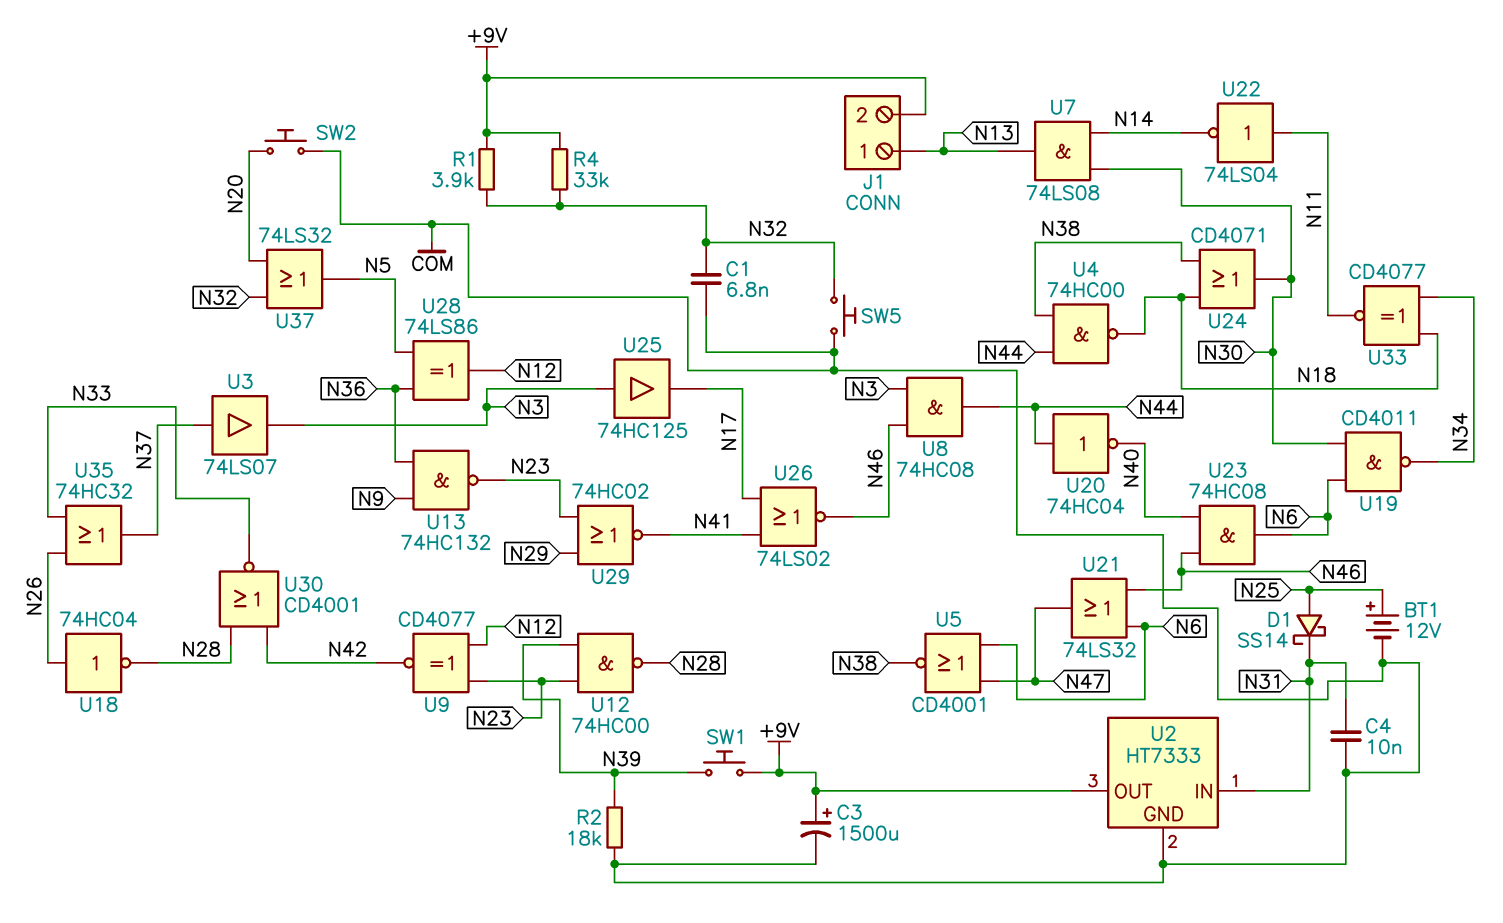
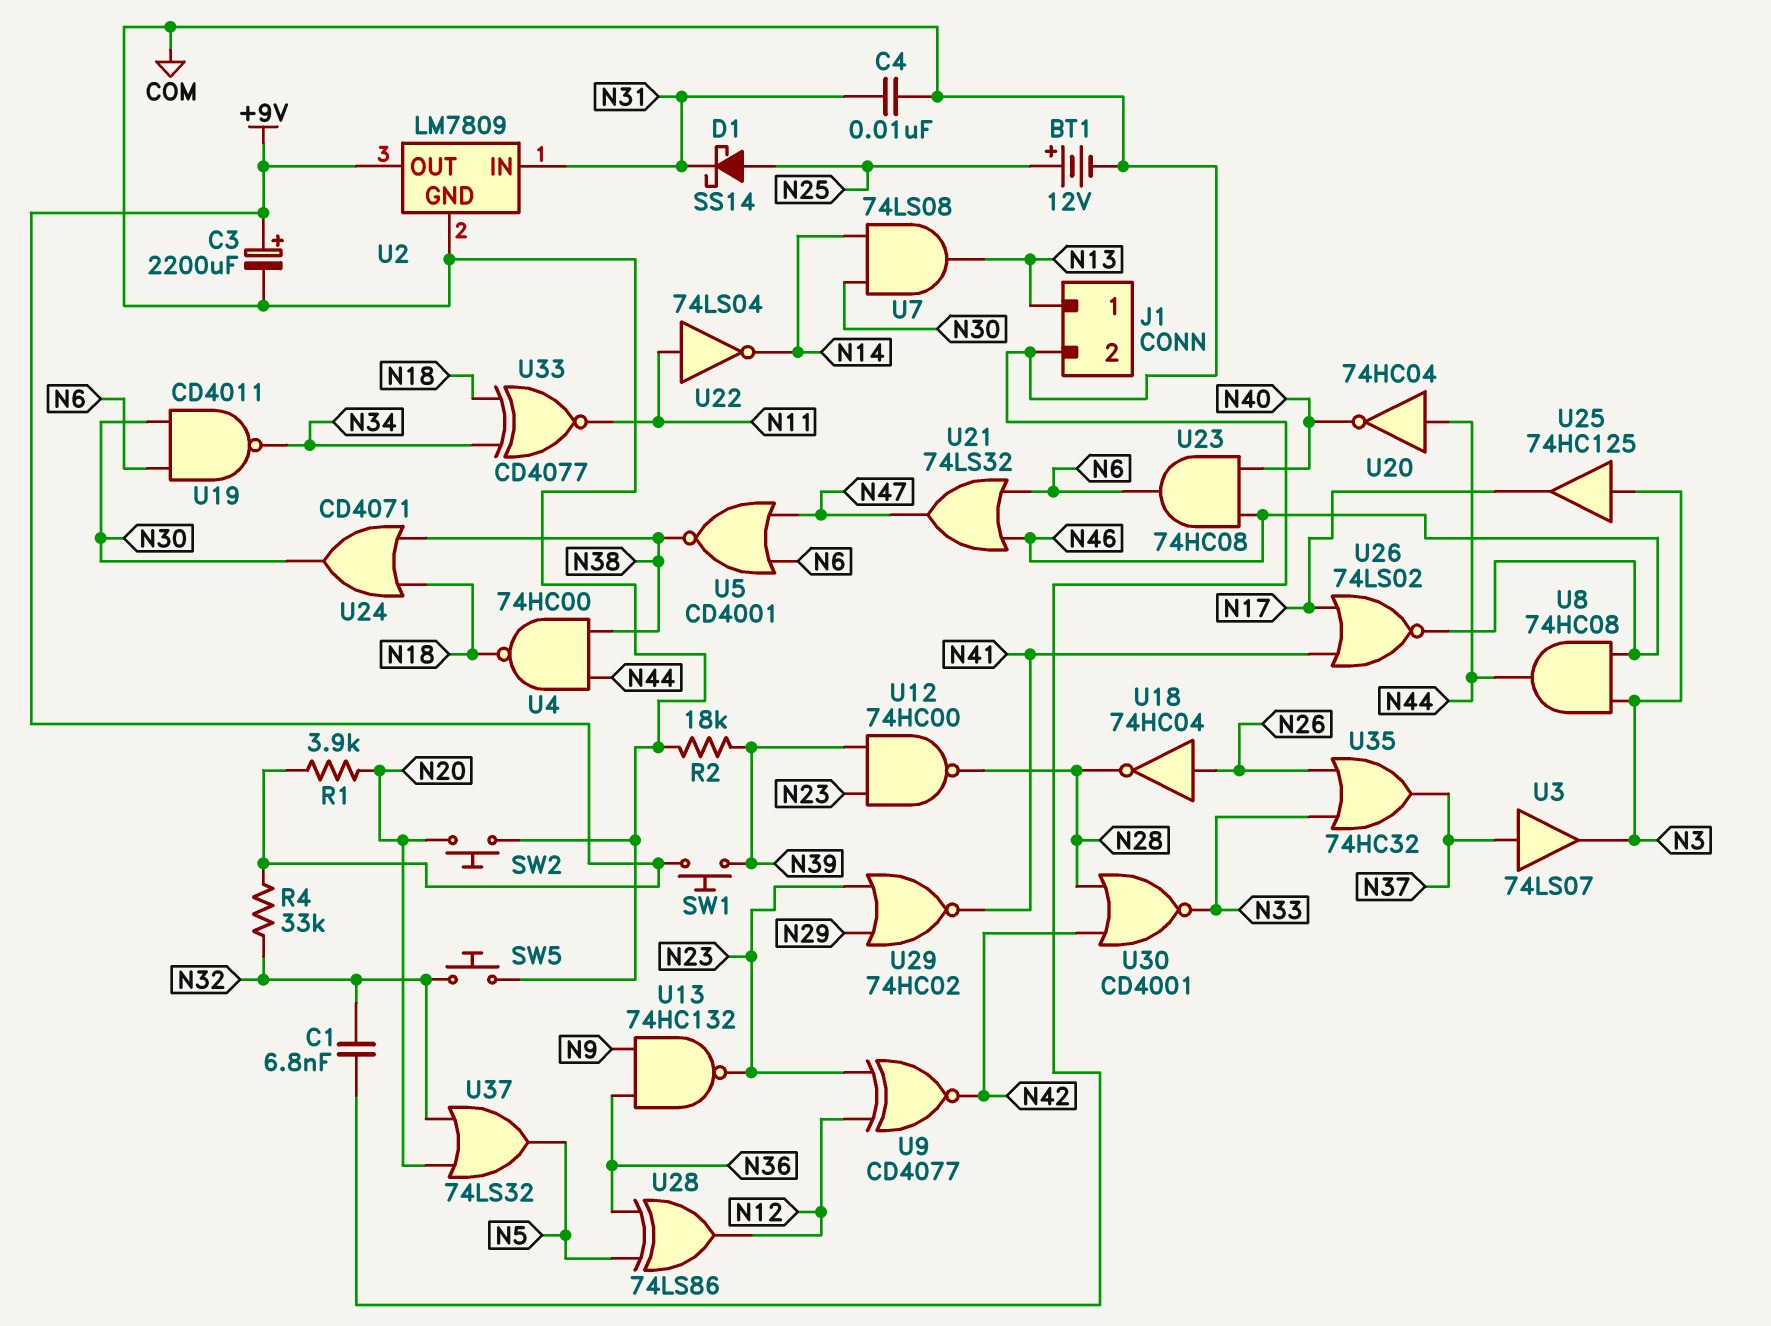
C3: 1500uF (plus +9V, minus COM) -> 2200uF (plus +9V, minus COM)
J1 pin 2: +9V -> COM
R1: 3.9k (+9V, N32) -> 3.9k (+9V, N20)
U2: HT7333 -> LM7809

